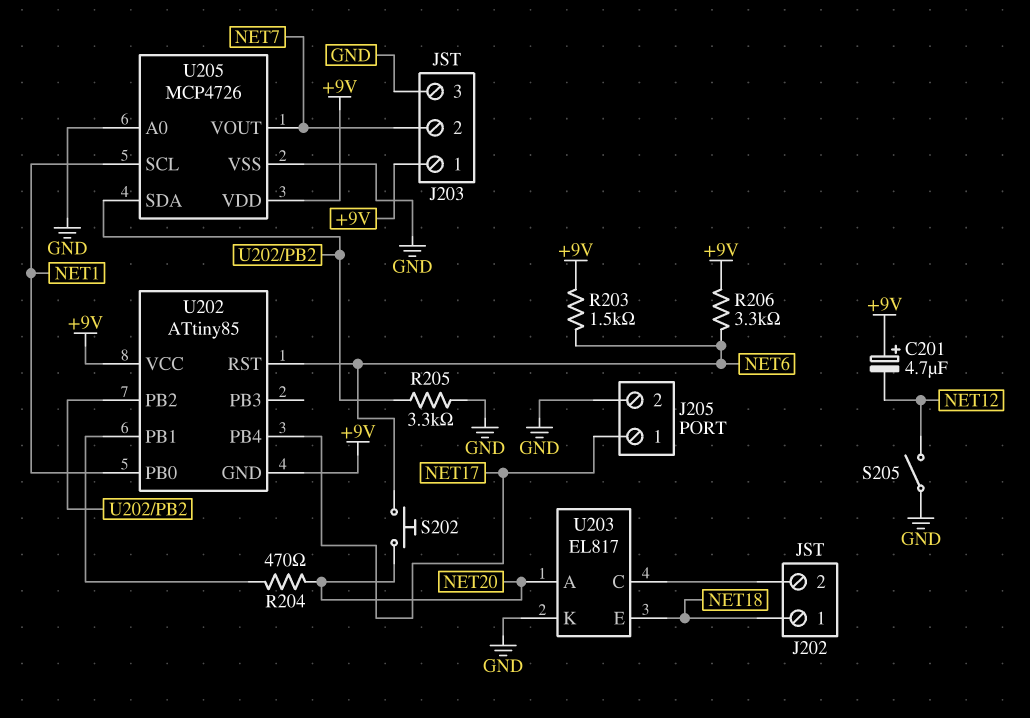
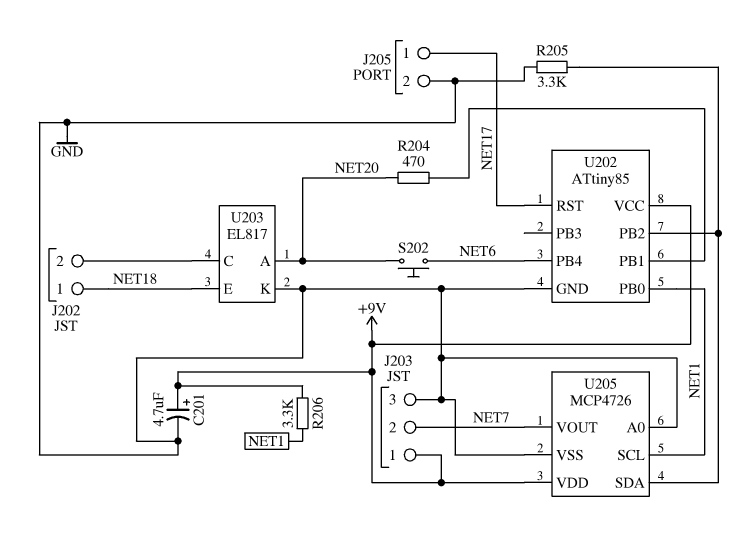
C201: 4.7uF (plus +9V, minus NET12) -> 4.7uF (plus +9V, minus GND)
R203: 1.5k (+9V, NET6) -> none
R206: 3.3k (+9V, NET6) -> 3.3k (+9V, NET1)
S205: switch (GND, NET12) -> none
U202 pin GND: +9V -> GND
U202 pin PB4: NET17 -> NET6
U202 pin RST: NET6 -> NET17

